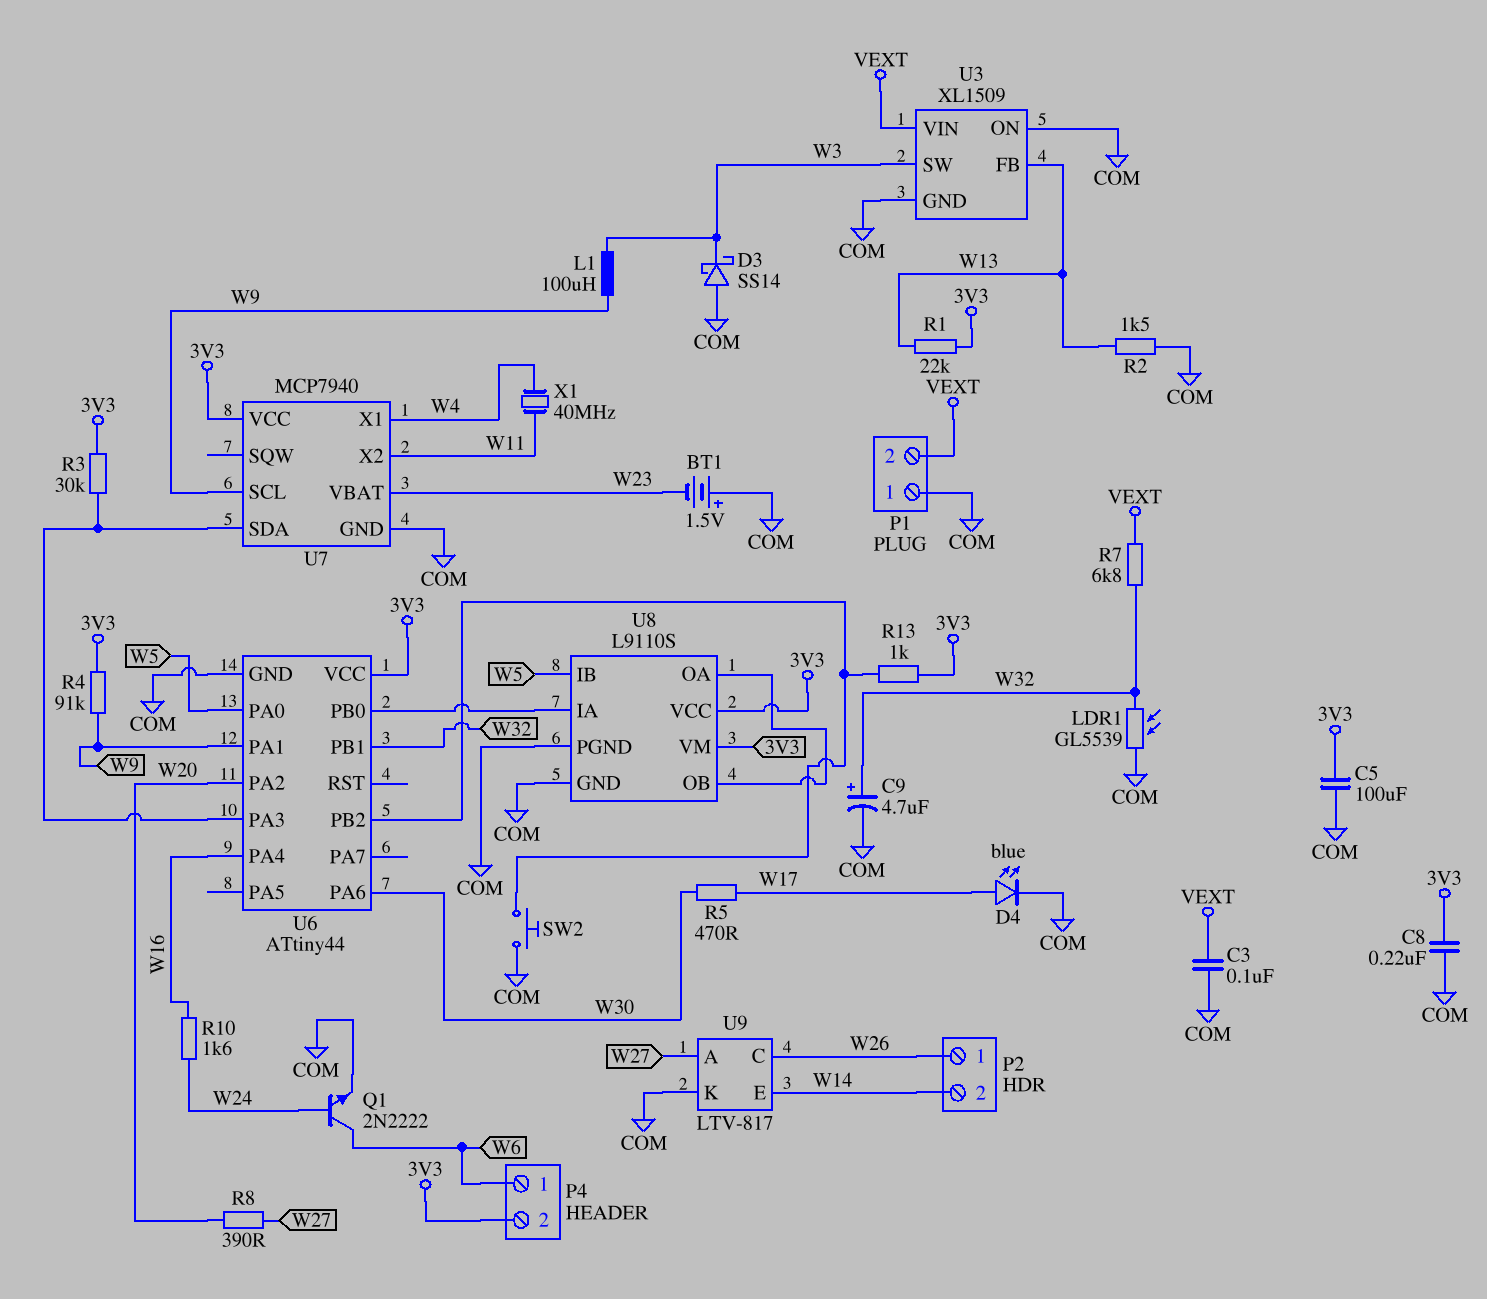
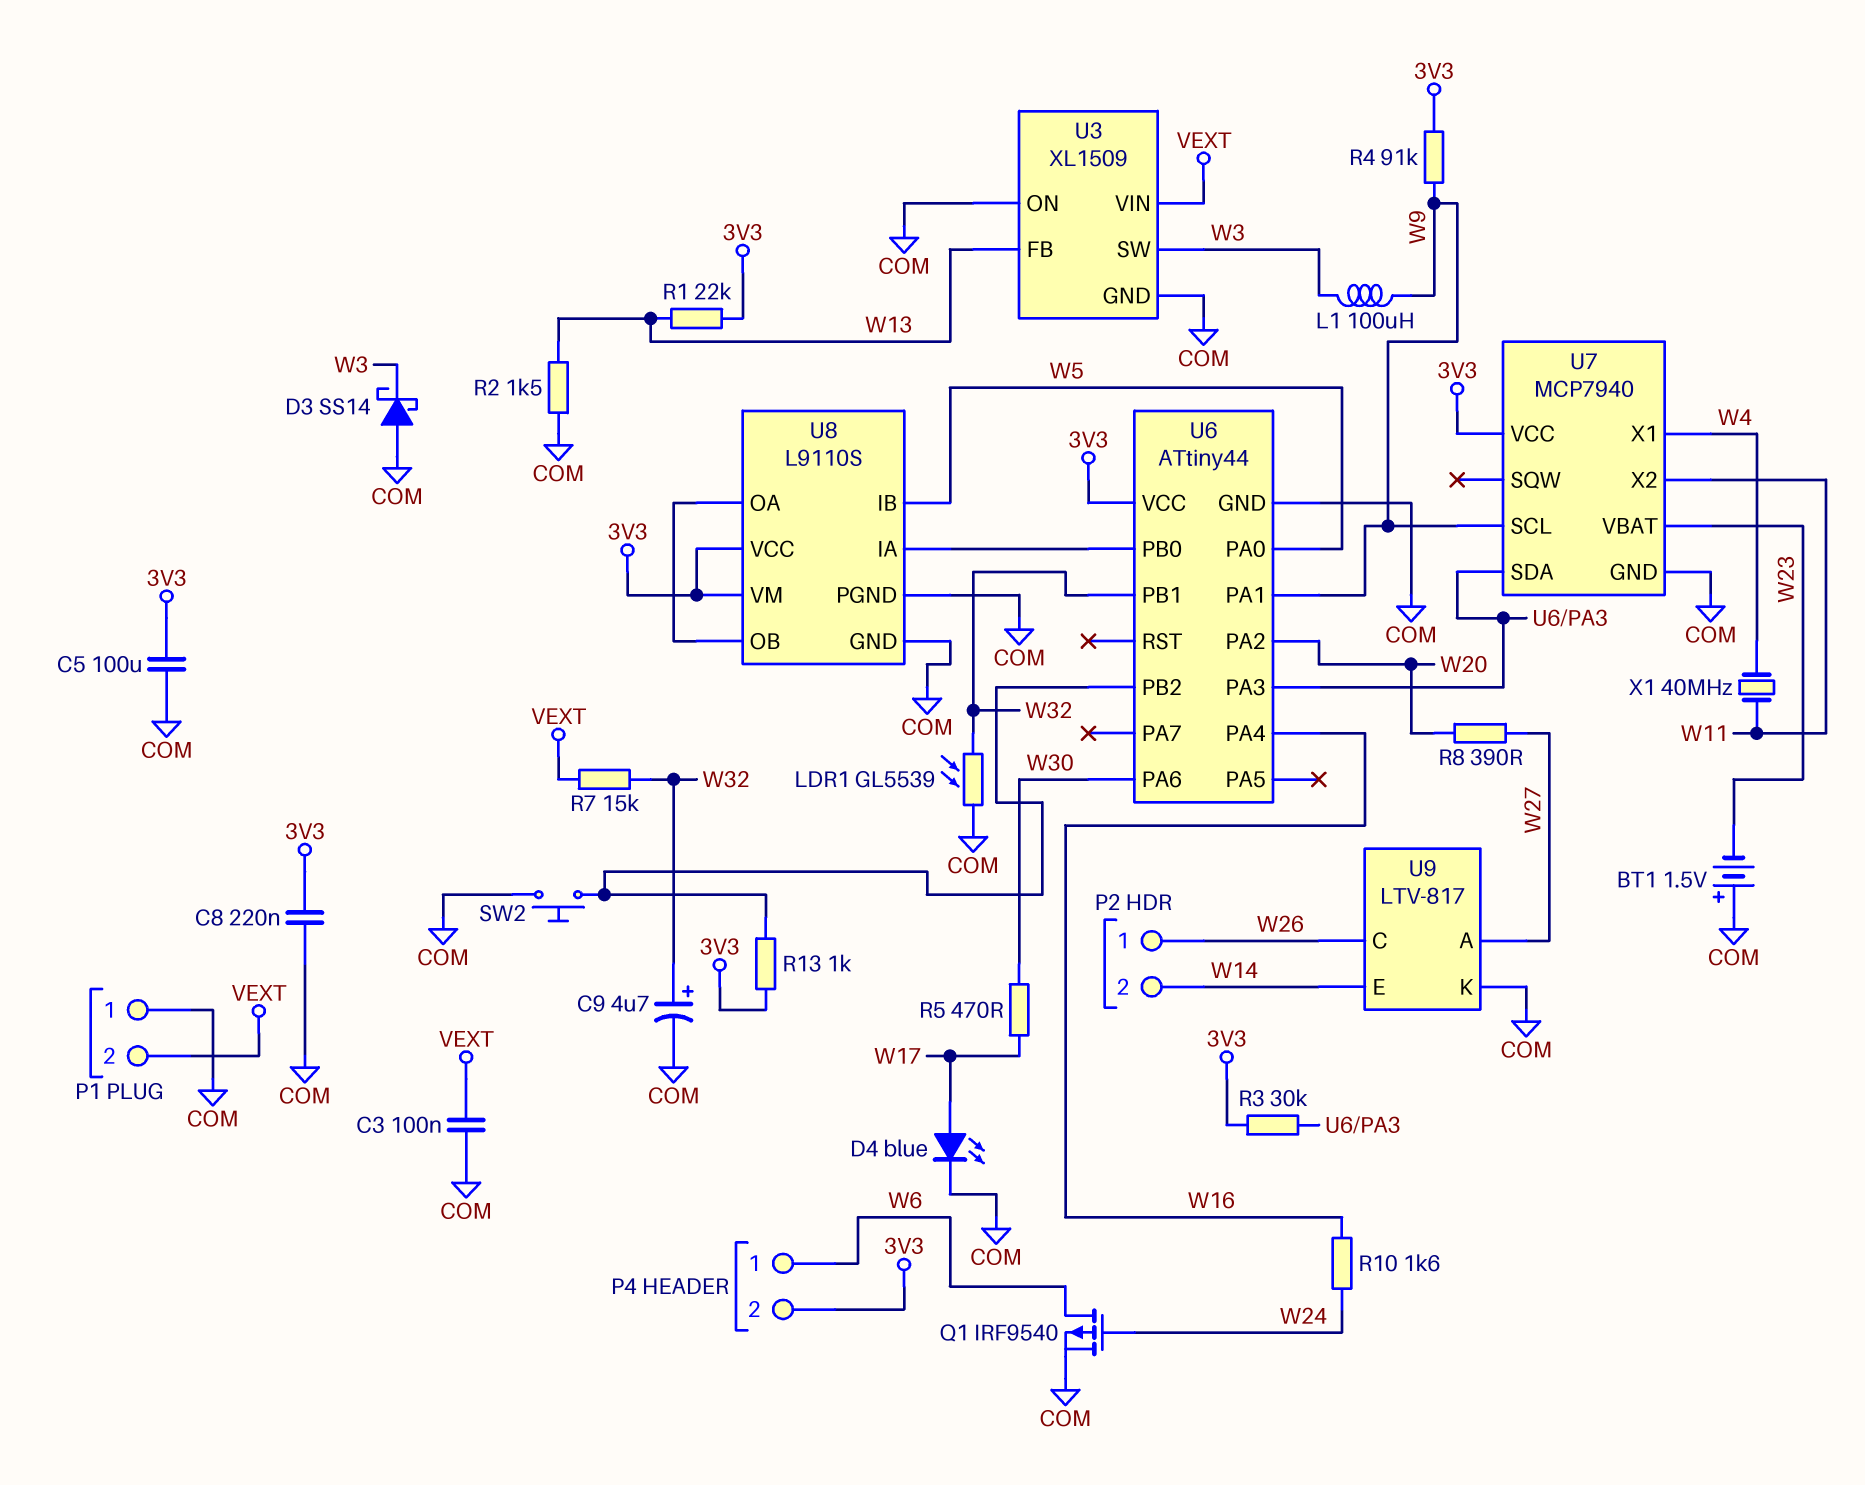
Q1: NPN 2N2222 (B W24, C W6, E COM) -> PMOS IRF9540 (G W24, D W6, S COM)
R7: 6.8k (VEXT, W32) -> 15k (VEXT, W32)

